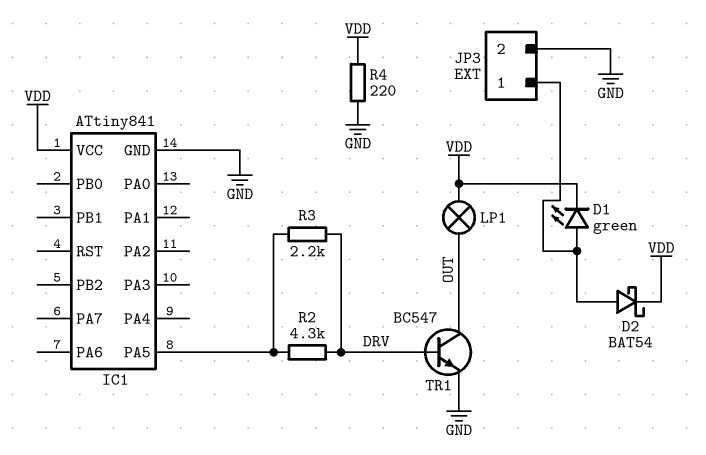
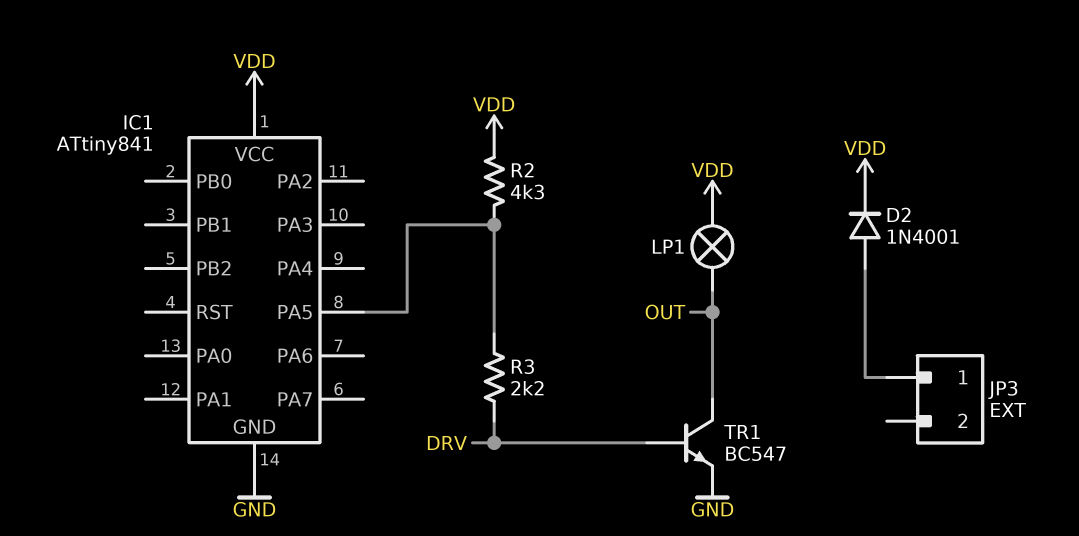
D1: LED green (A JP3/1, K VDD) -> none
D2: schottky BAT54 (A JP3/1, K VDD) -> diode 1N4001 (A JP3/1, K VDD)
JP3 pin 2: GND -> none
R2: 4.3k (DRV, IC1/PA5) -> 4.3k (IC1/PA5, VDD)
R4: 220 (GND, VDD) -> none

